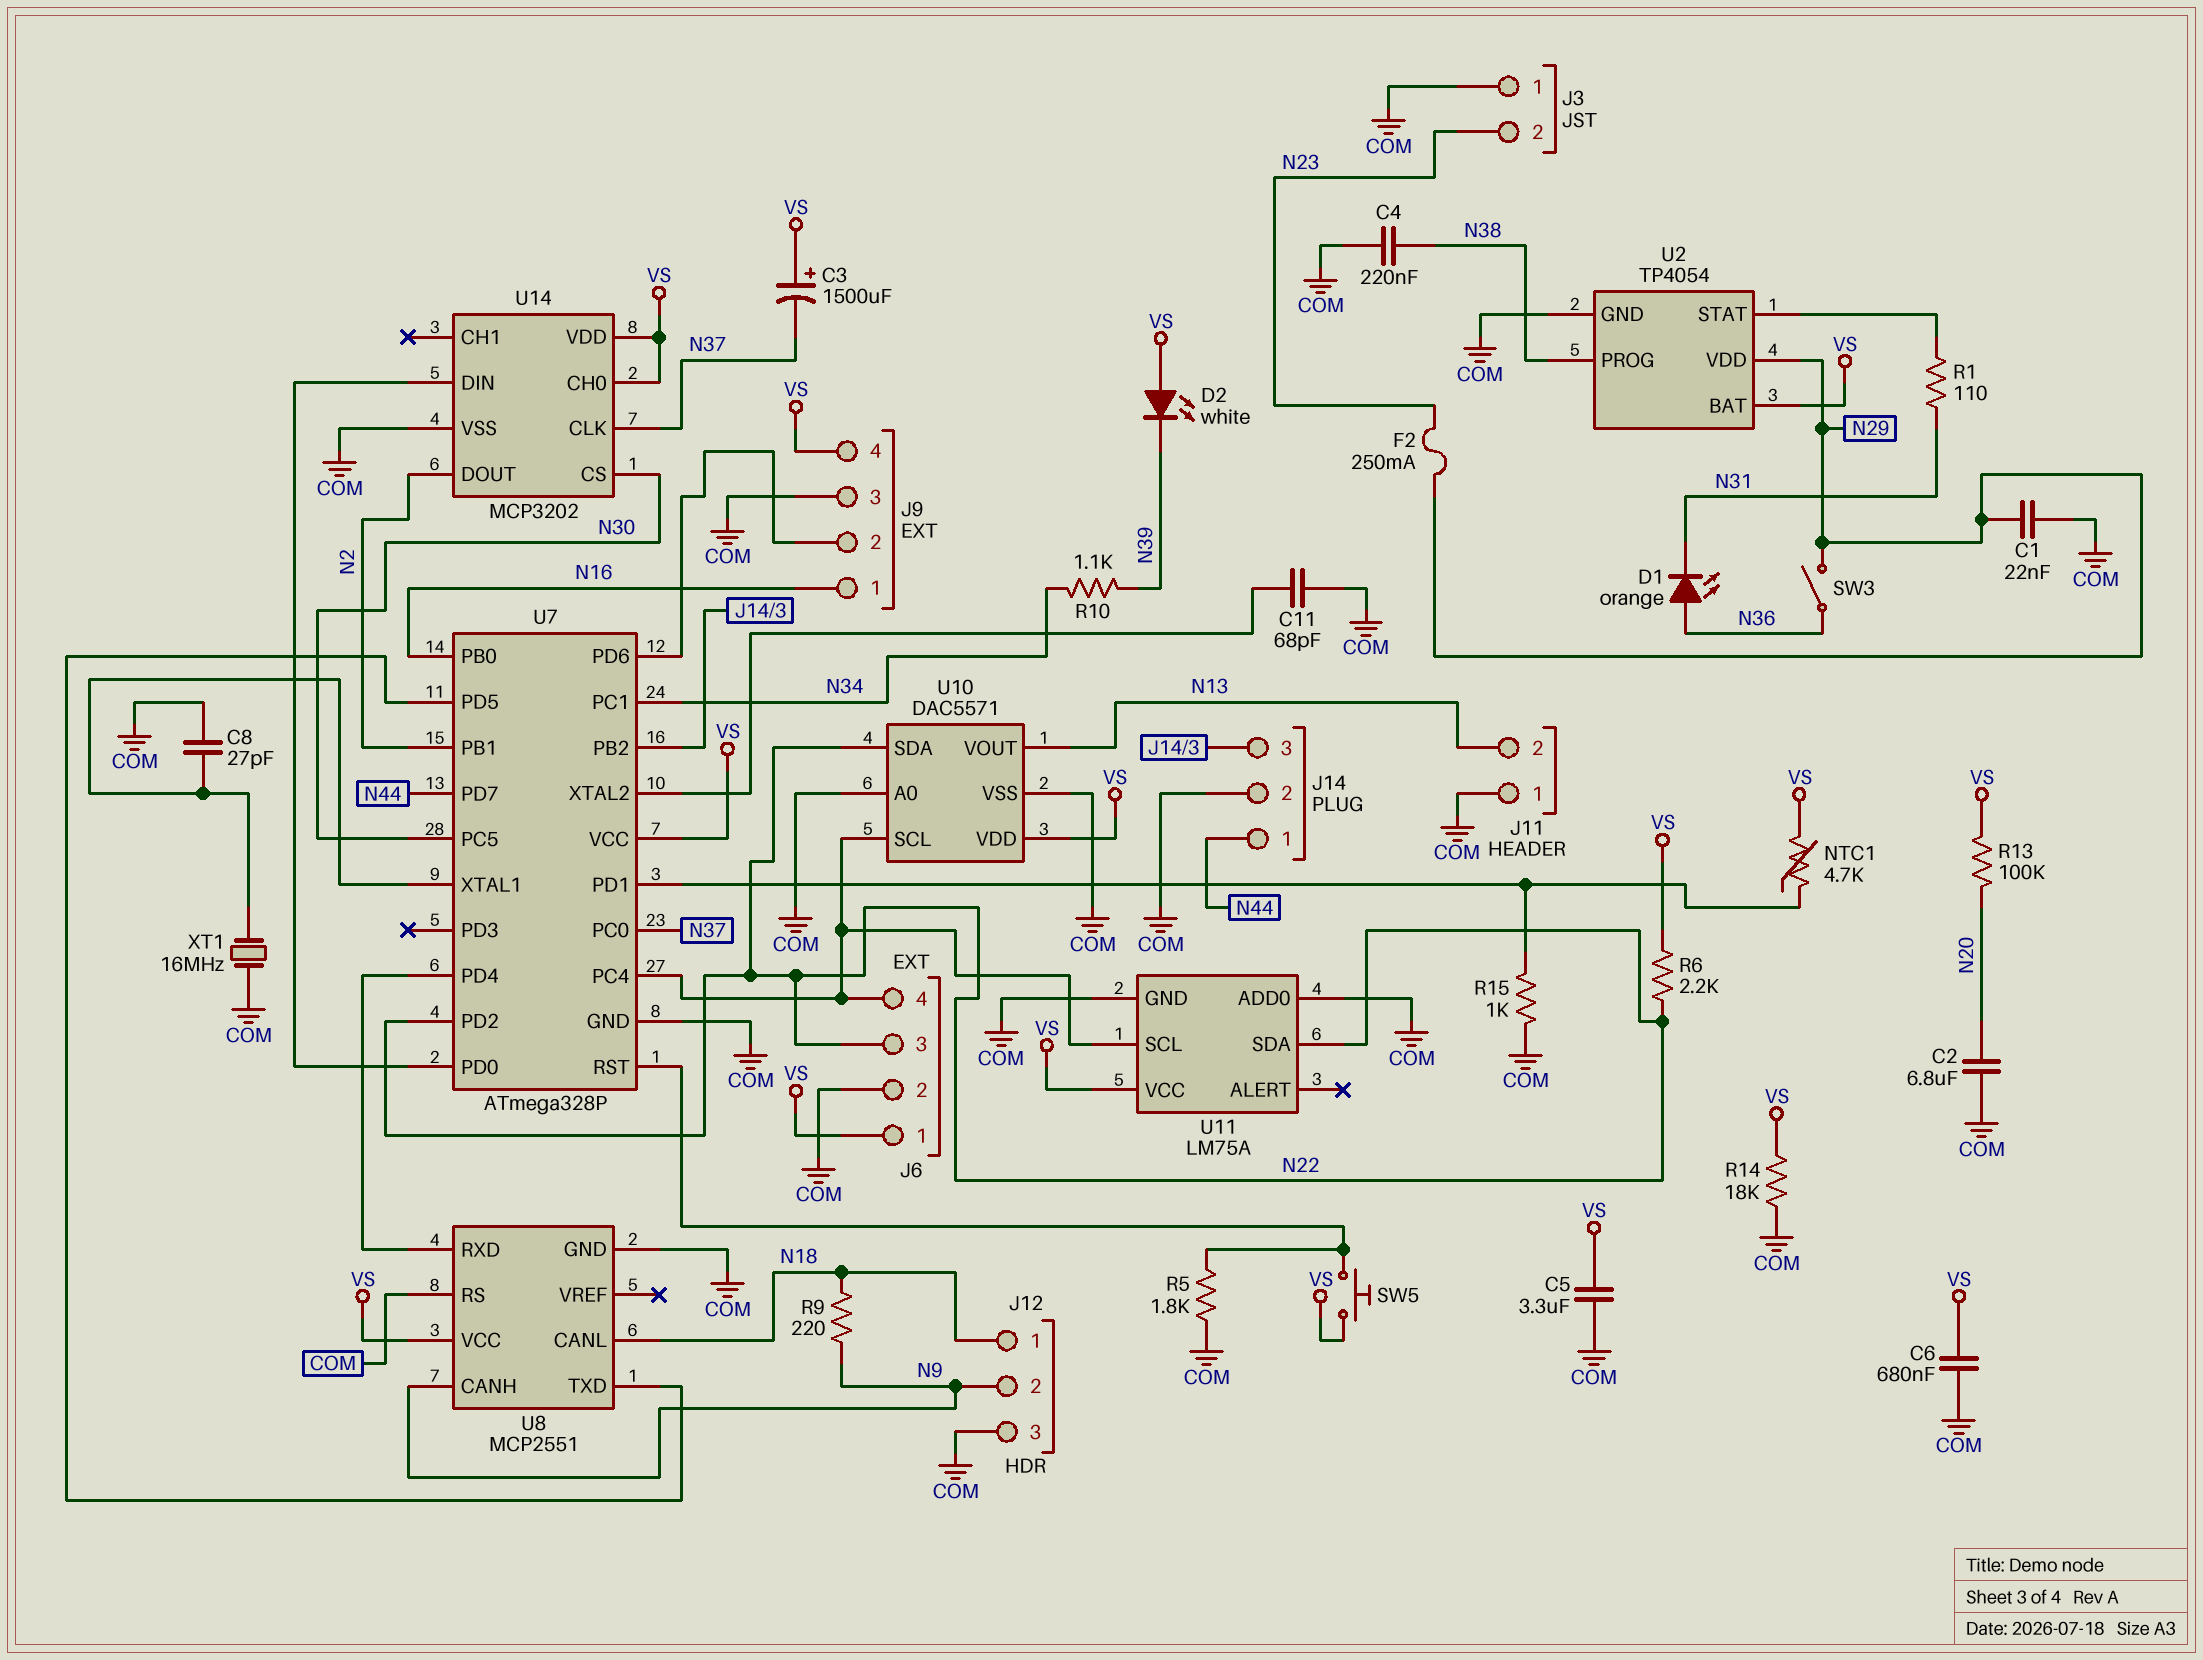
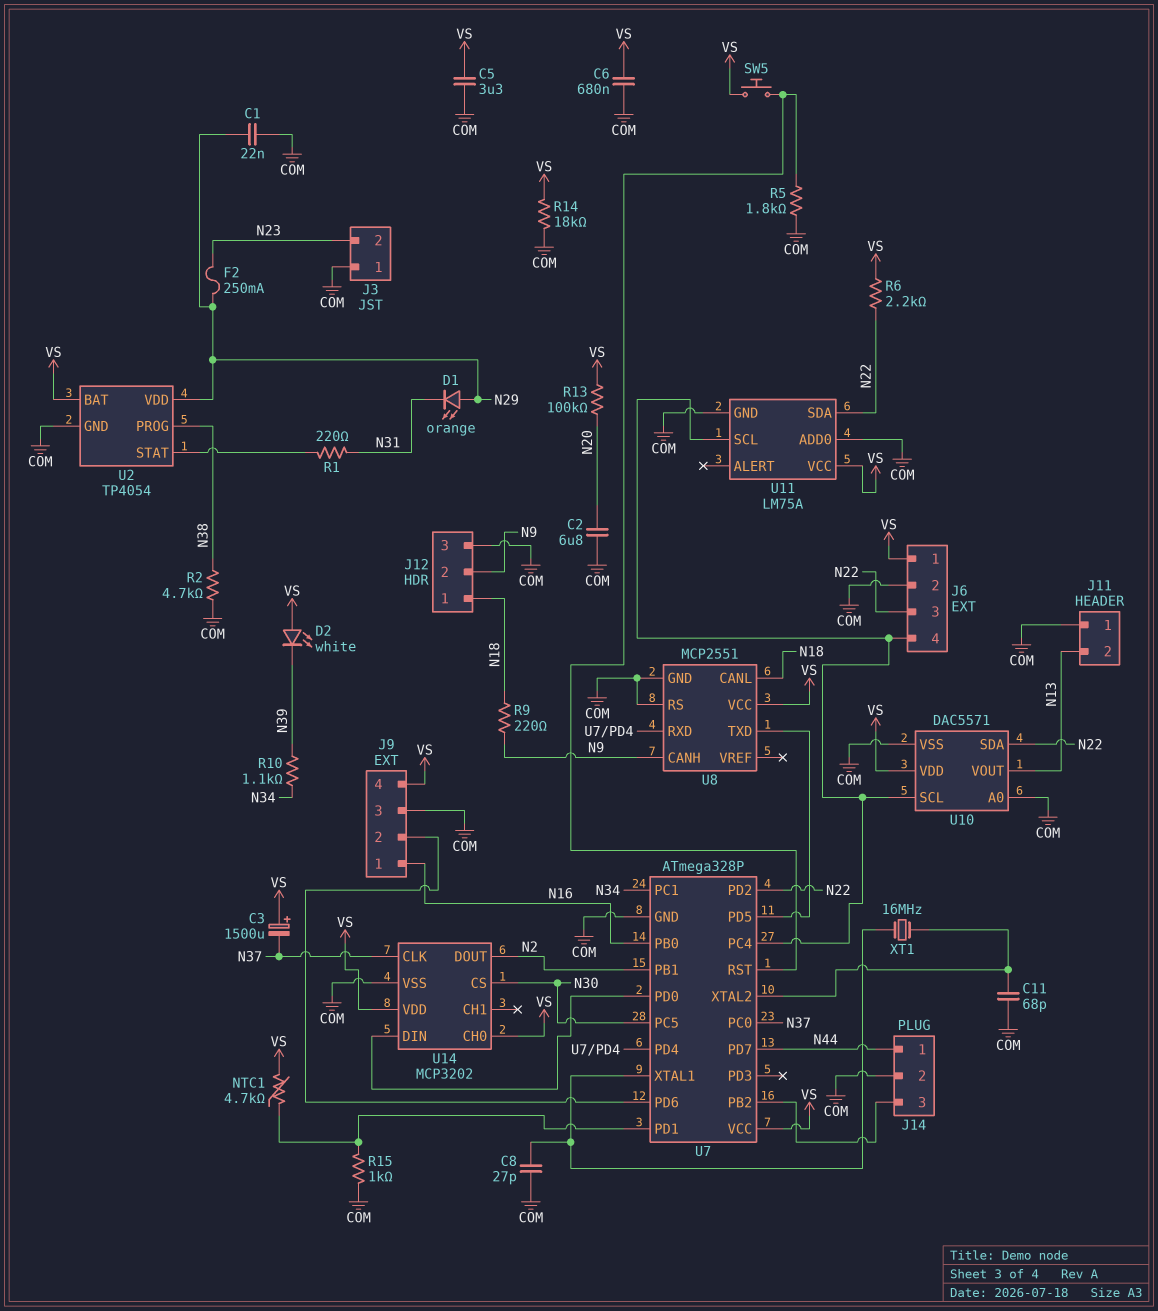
C4: 220nF (COM, N38) -> none
D1: LED orange (A N36, K N31) -> LED orange (A N29, K N31)
R1: 110 (N31, U2/STAT) -> 220 (N31, U2/STAT)
R2: none -> 4.7k (COM, N38)
SW3: switch (N29, N36) -> none
XT1: 16MHz (COM, U7/XTAL1) -> 16MHz (U7/XTAL1, U7/XTAL2)

